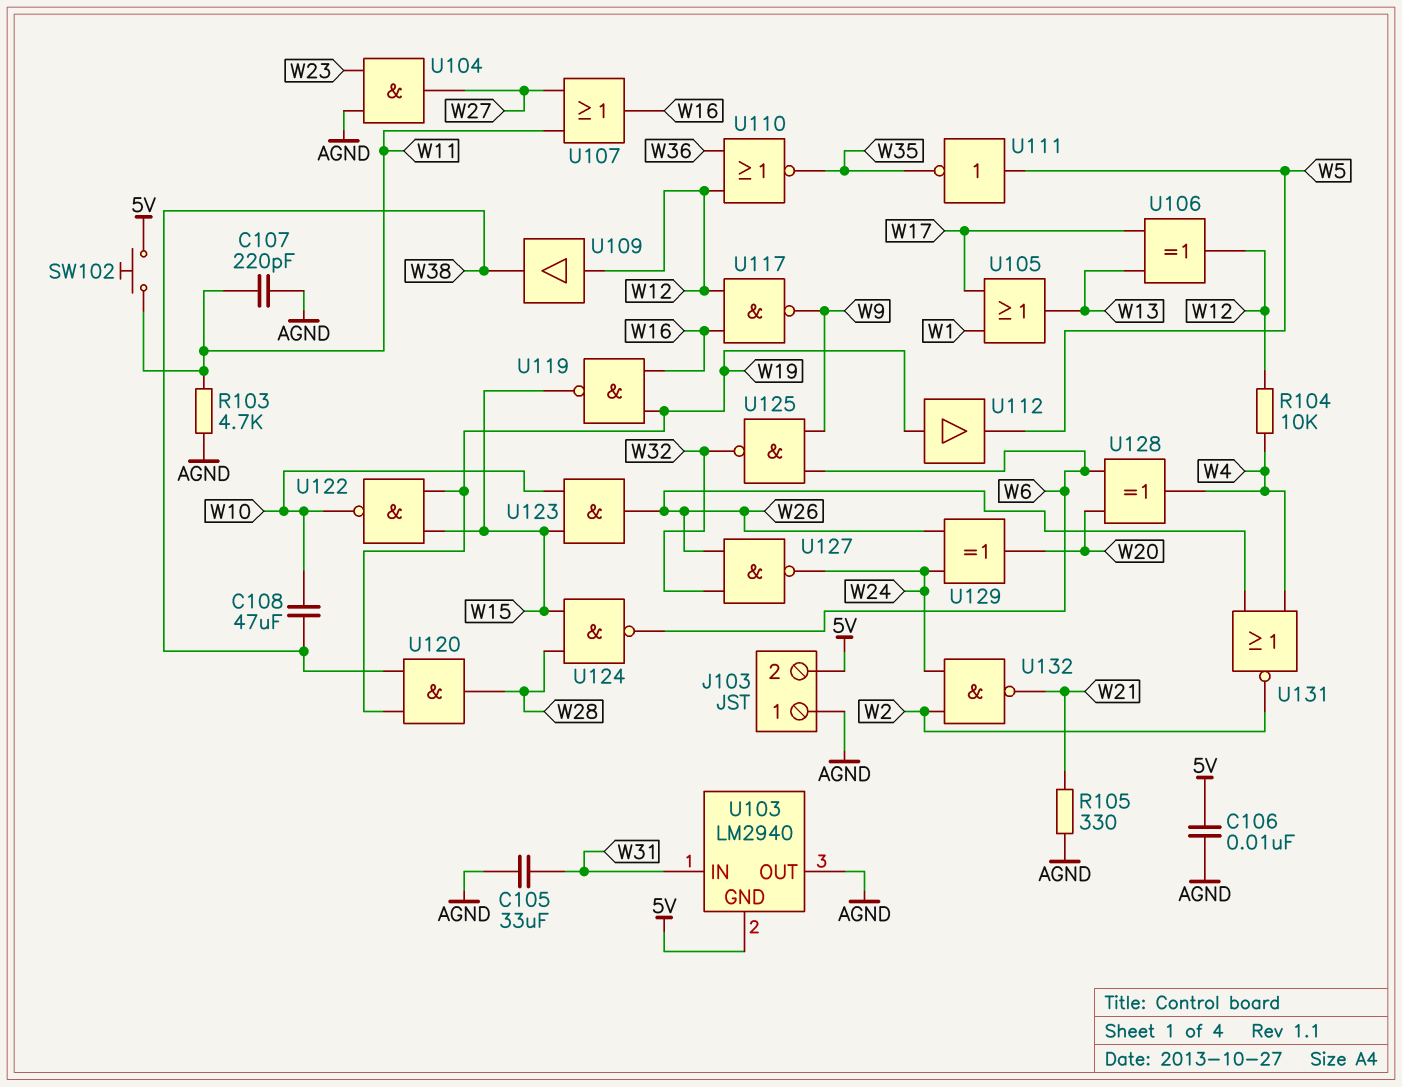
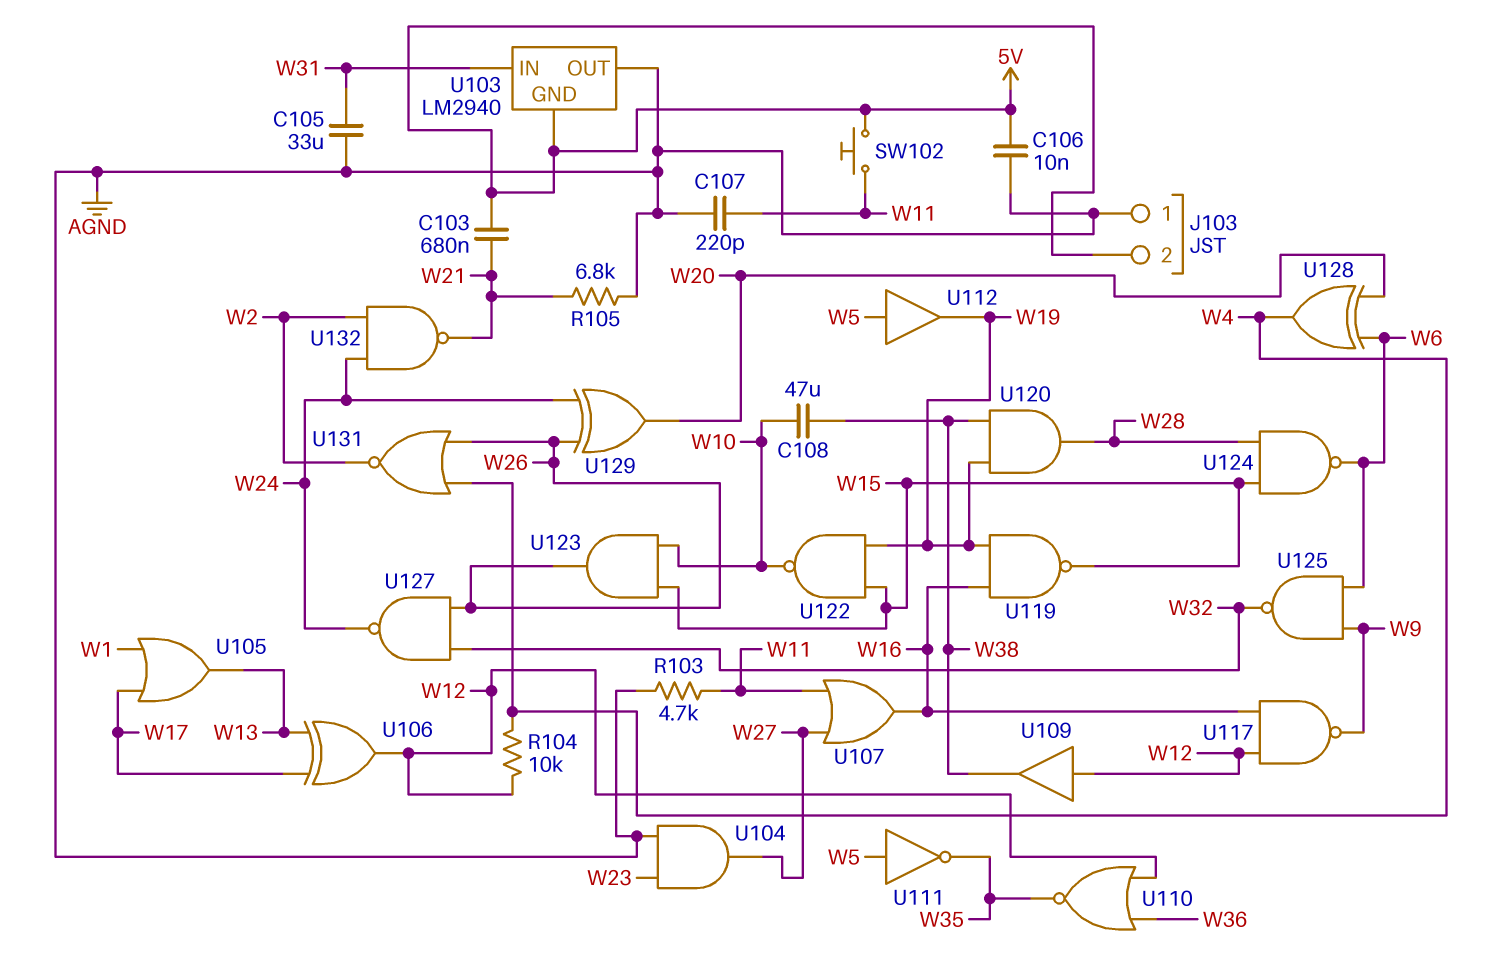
C103: none -> 680nF (5V, W21)
R105: 330 (AGND, W21) -> 6.8k (AGND, W21)
U112: buffer (in W19, out W5) -> buffer (in W5, out W19)

